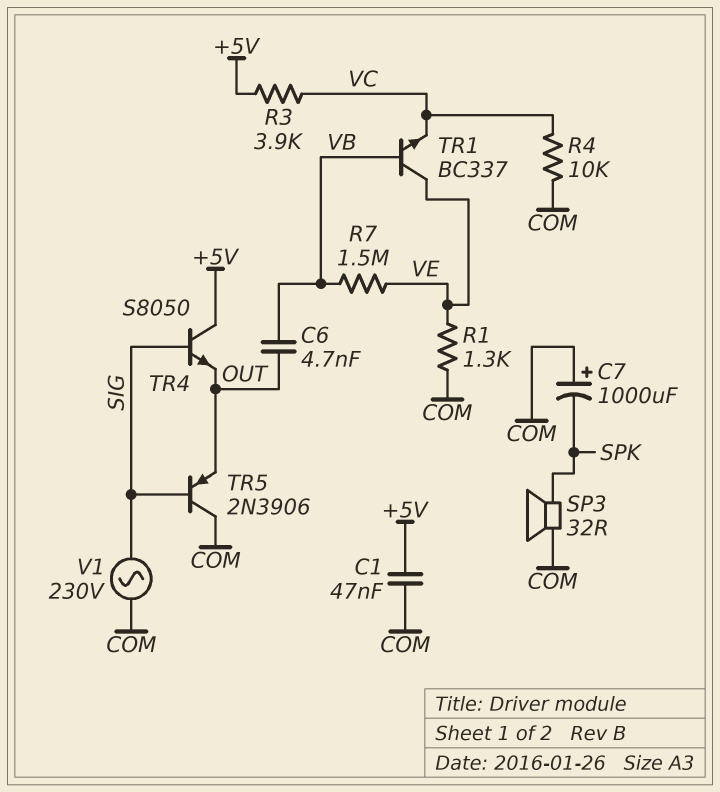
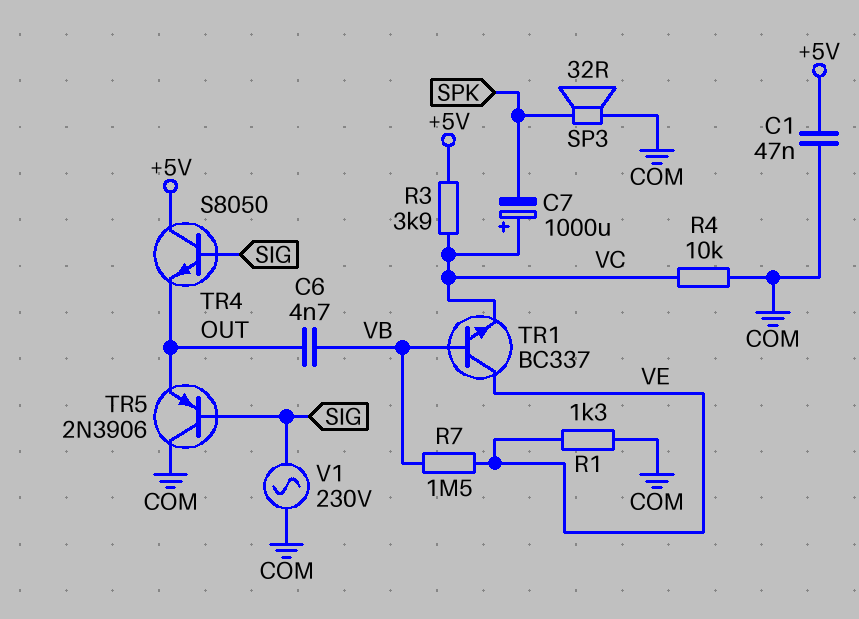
C7: 1000uF (plus COM, minus SPK) -> 1000uF (plus VC, minus SPK)

